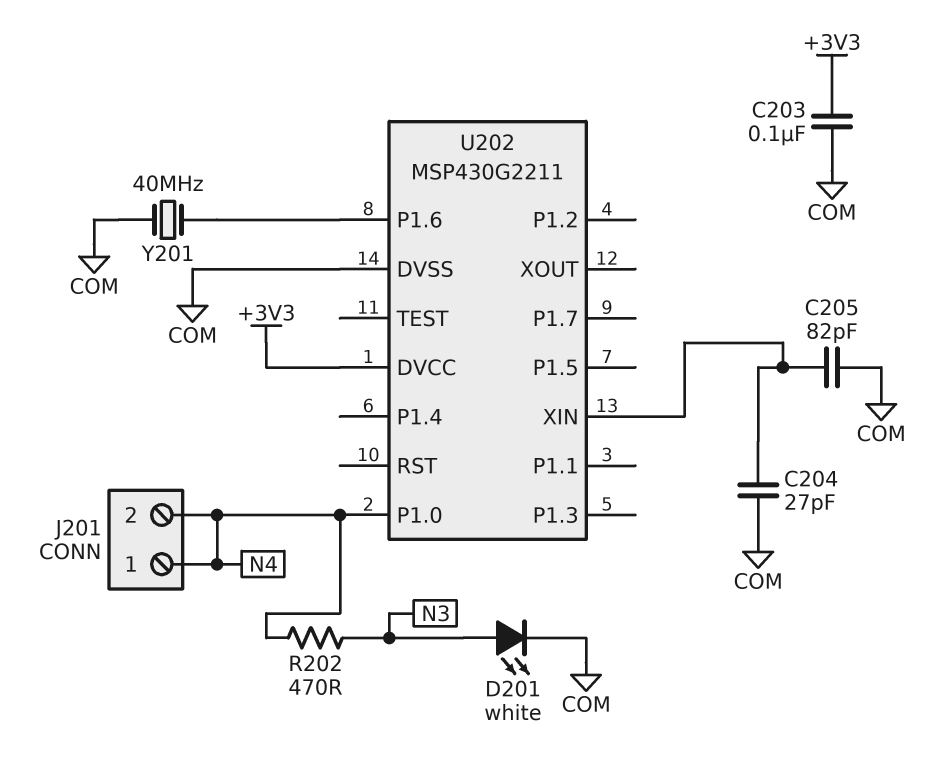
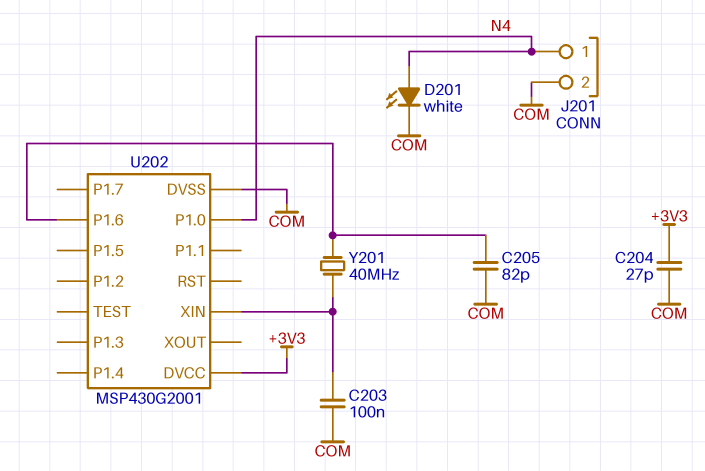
C203: 100nF (+3V3, COM) -> 100nF (COM, U202/XIN)
C204: 27pF (COM, U202/XIN) -> 27pF (+3V3, COM)
C205: 82pF (COM, U202/XIN) -> 82pF (COM, U202/P1.6)
D201: LED white (A N3, K COM) -> LED white (A N4, K COM)
J201 pin 2: N4 -> COM
R202: 470 (N3, N4) -> none
U202: MSP430G2211 -> MSP430G2001
Y201: 40MHz (COM, U202/P1.6) -> 40MHz (U202/P1.6, U202/XIN)

